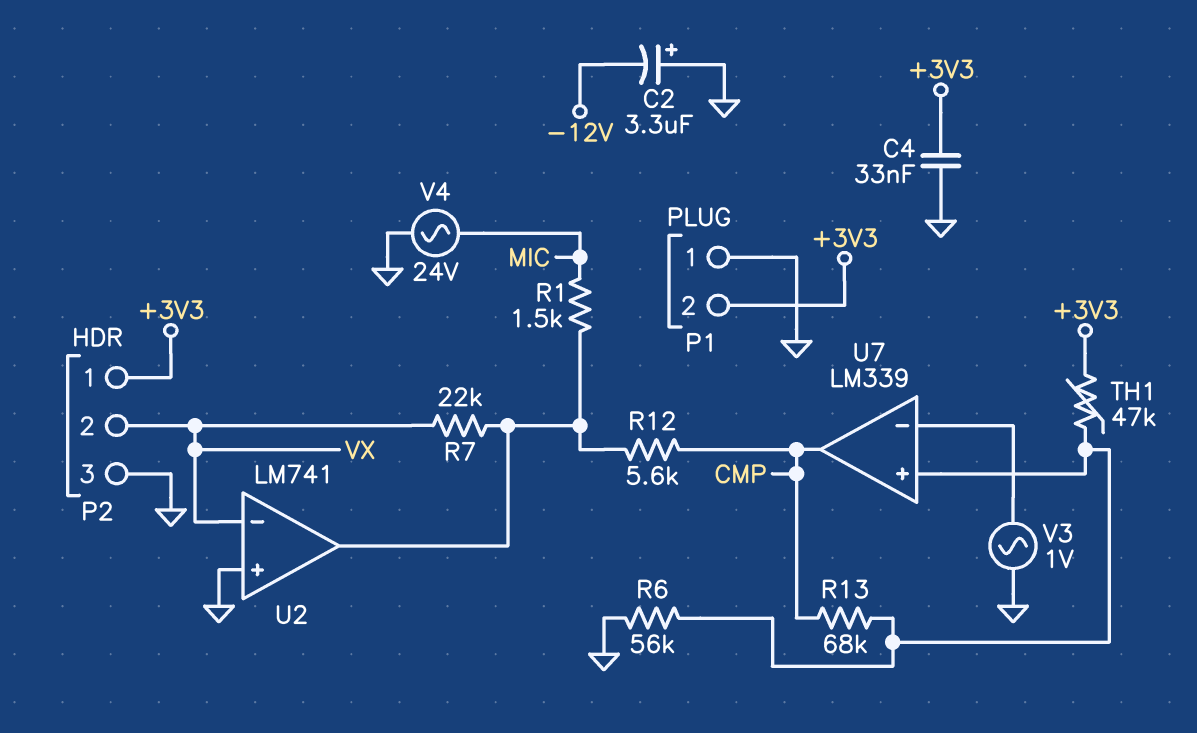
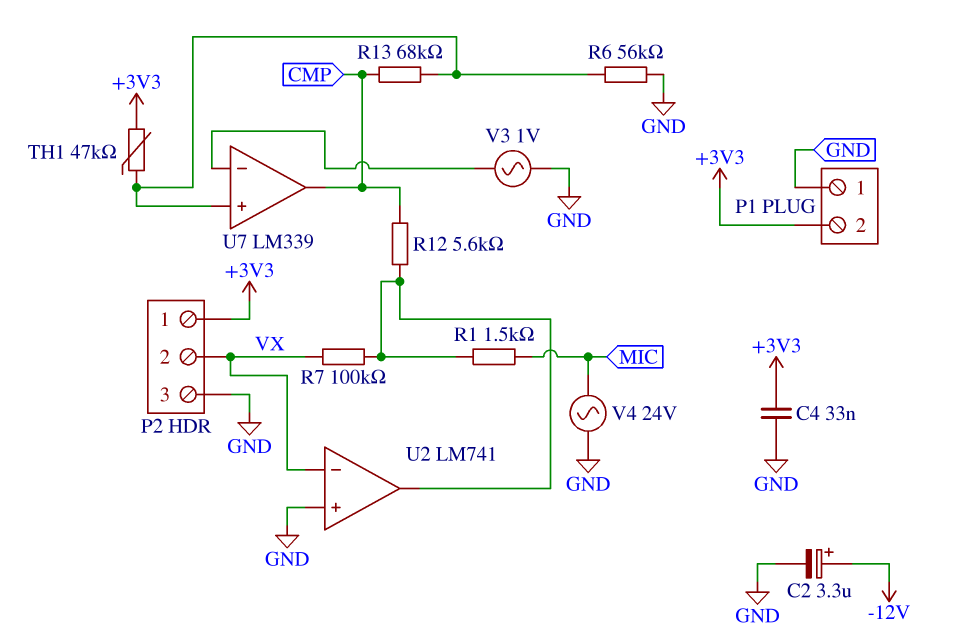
C2: 3.3uF (plus GND, minus -12V) -> 3.3uF (plus -12V, minus GND)
R7: 22k (U2/out, VX) -> 100k (U2/out, VX)

